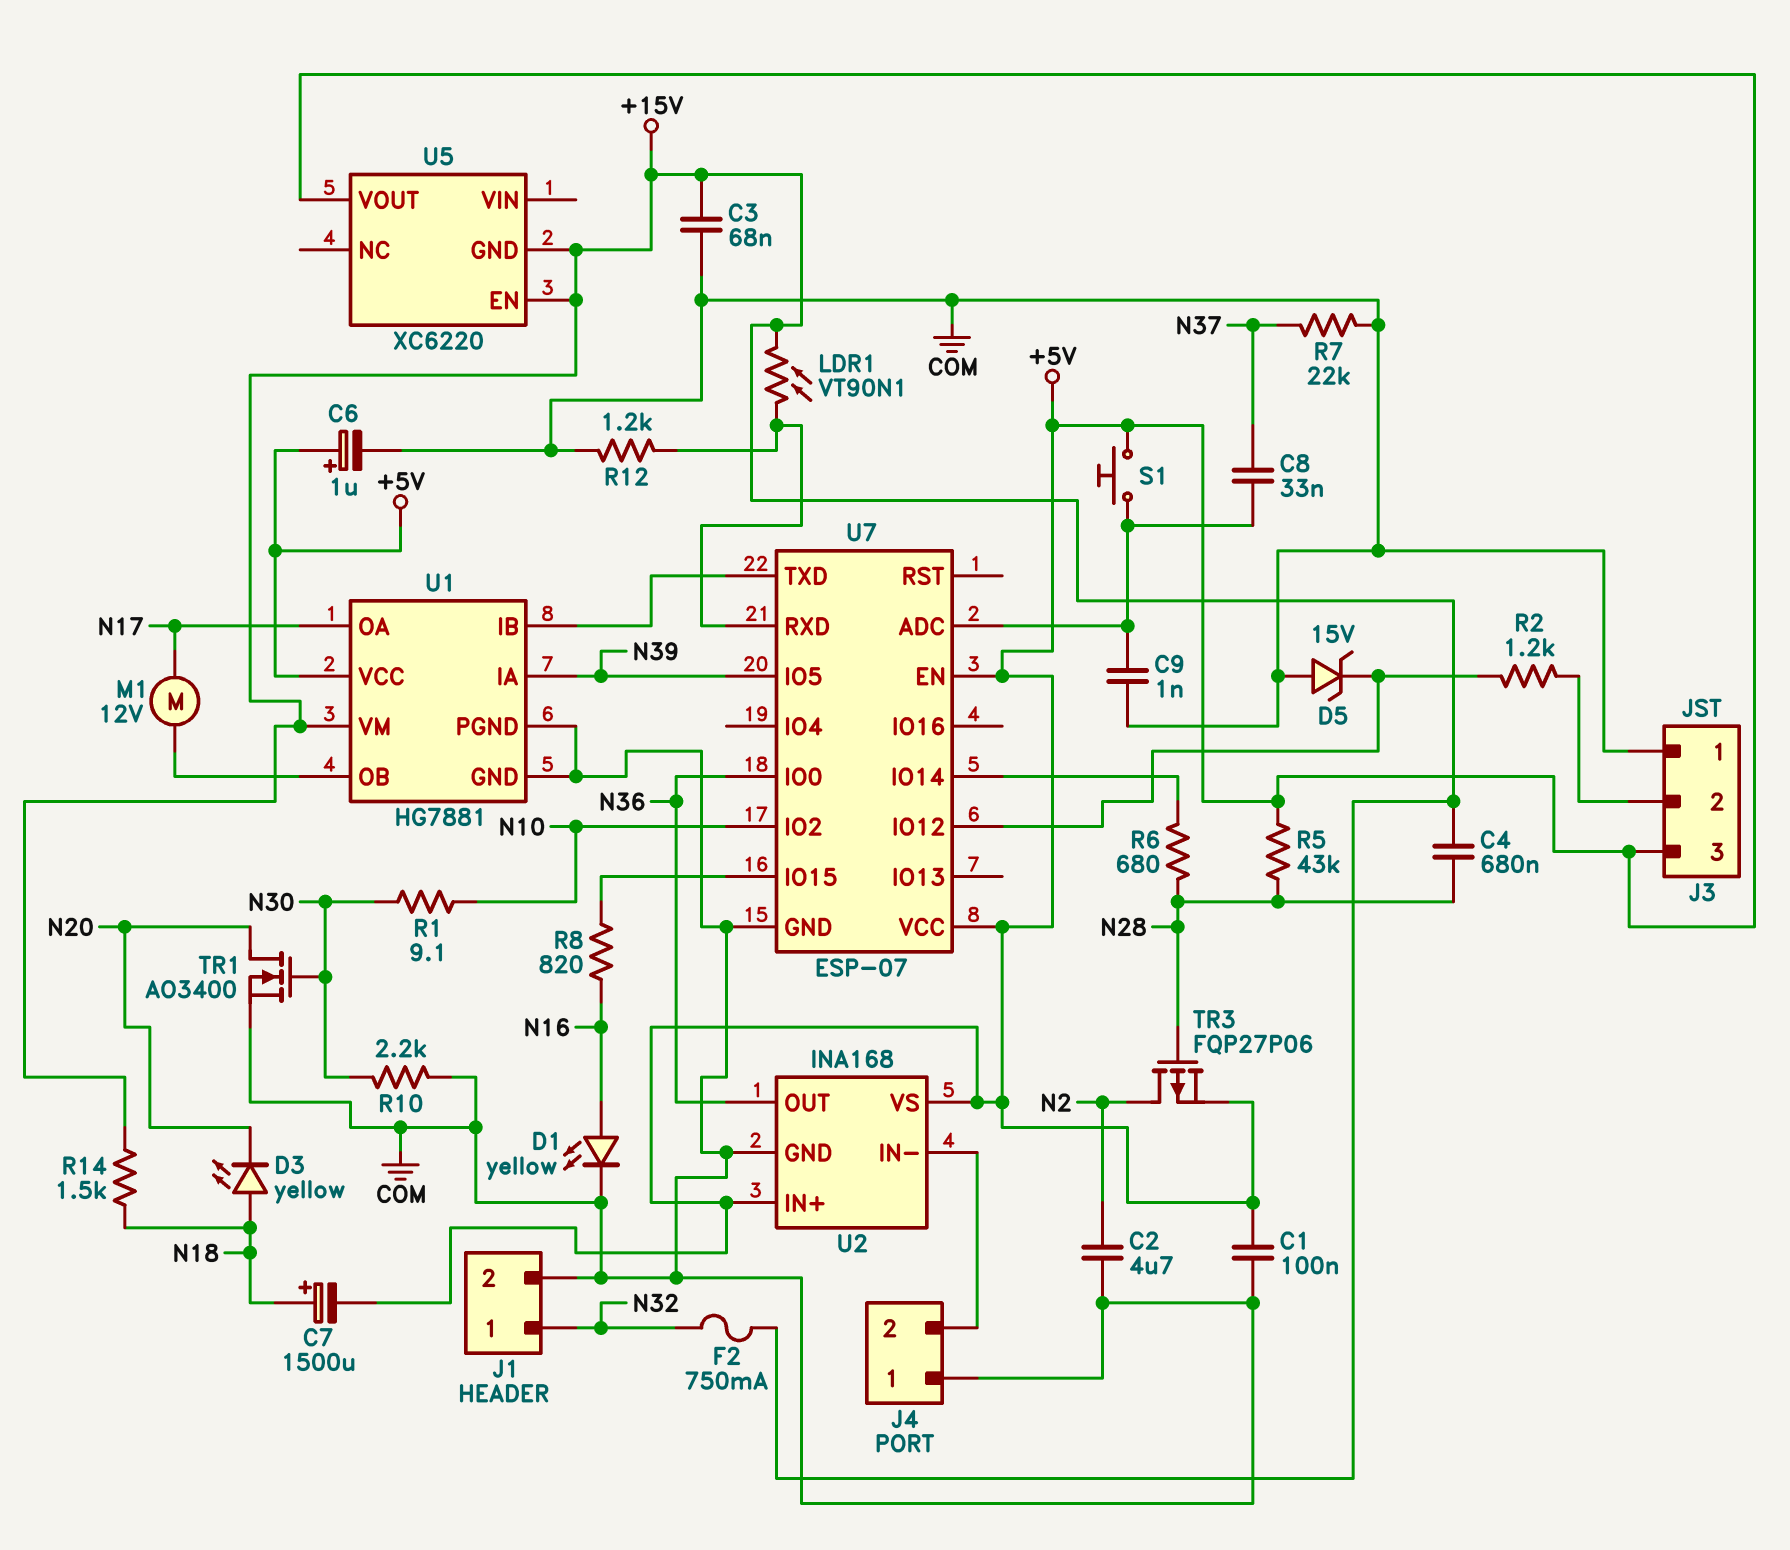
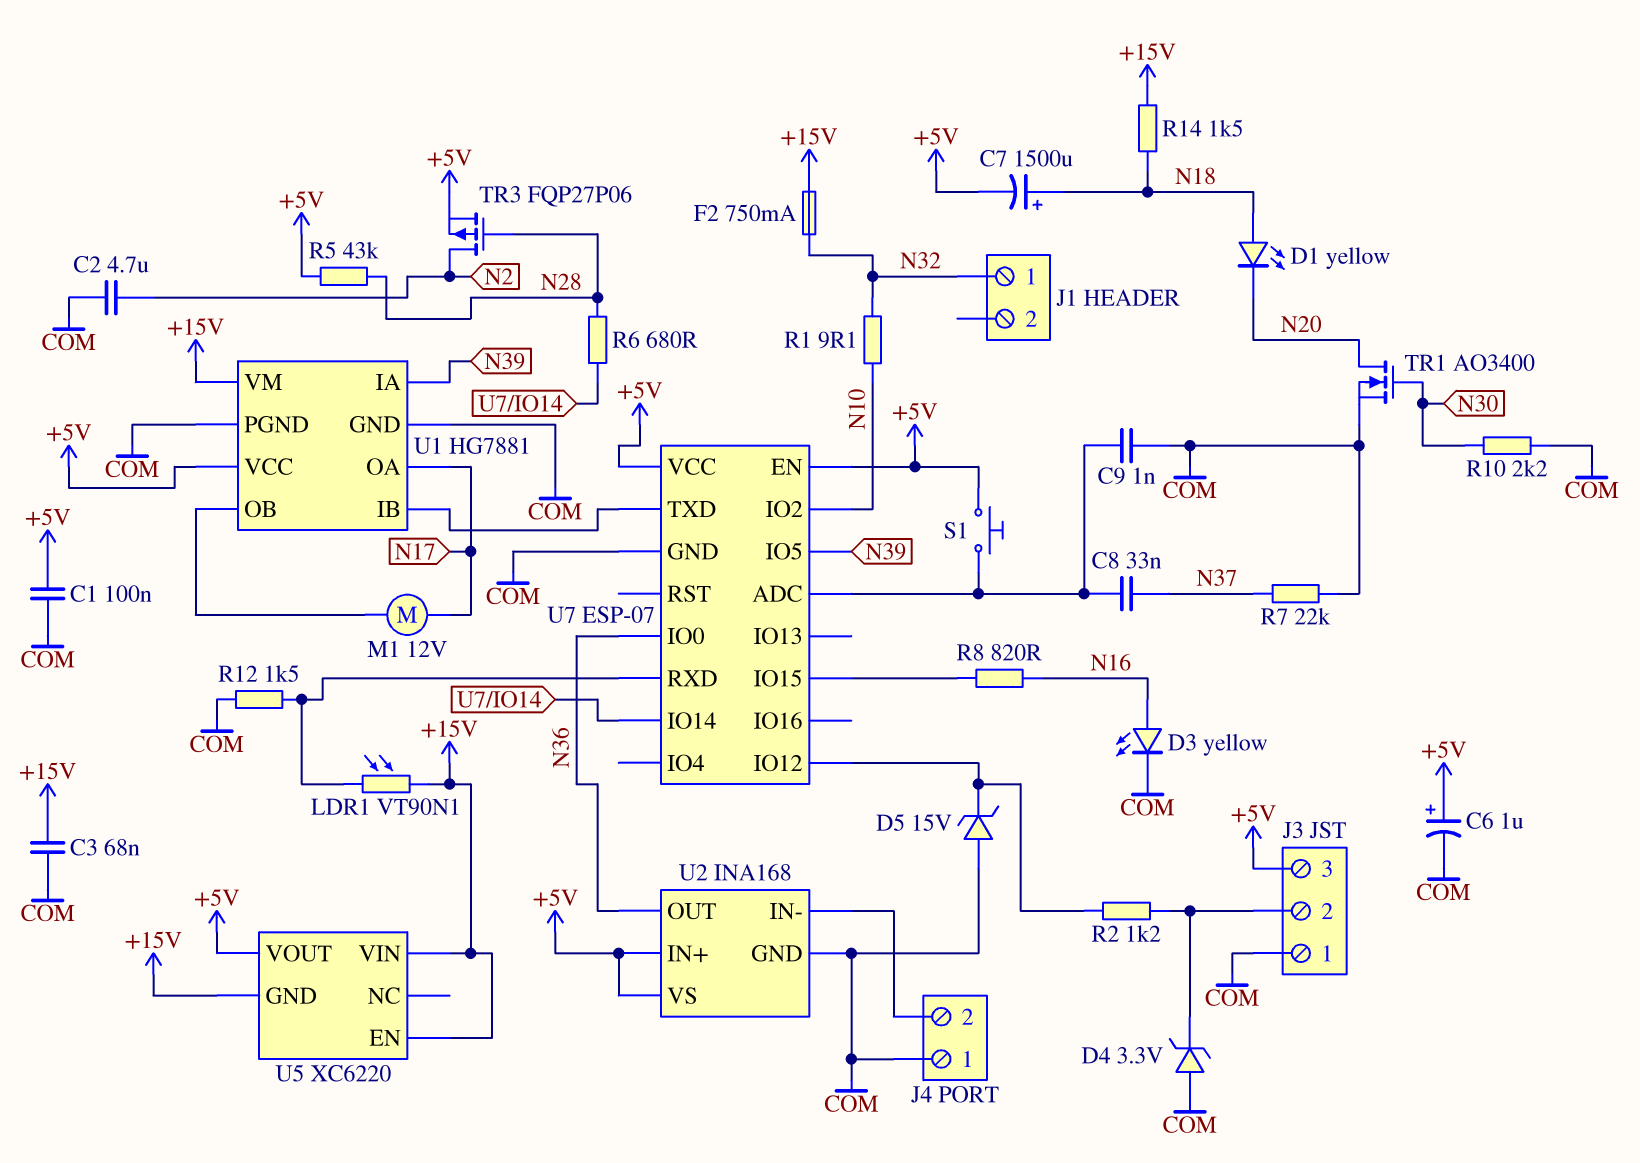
C4: 680nF (+15V, N28) -> none
D1: LED yellow (A N16, K COM) -> LED yellow (A N18, K N20)
D3: LED yellow (A N18, K N20) -> LED yellow (A N16, K COM)
D4: none -> zener 3.3V (A COM, K J3/2)
J1 pin 2: COM -> none
R1: 9.1 (N10, N30) -> 9.1 (N10, N32)
R12: 1.2k (COM, U7/RXD) -> 1.5k (COM, U7/RXD)
U5 pin VIN: none -> +15V

